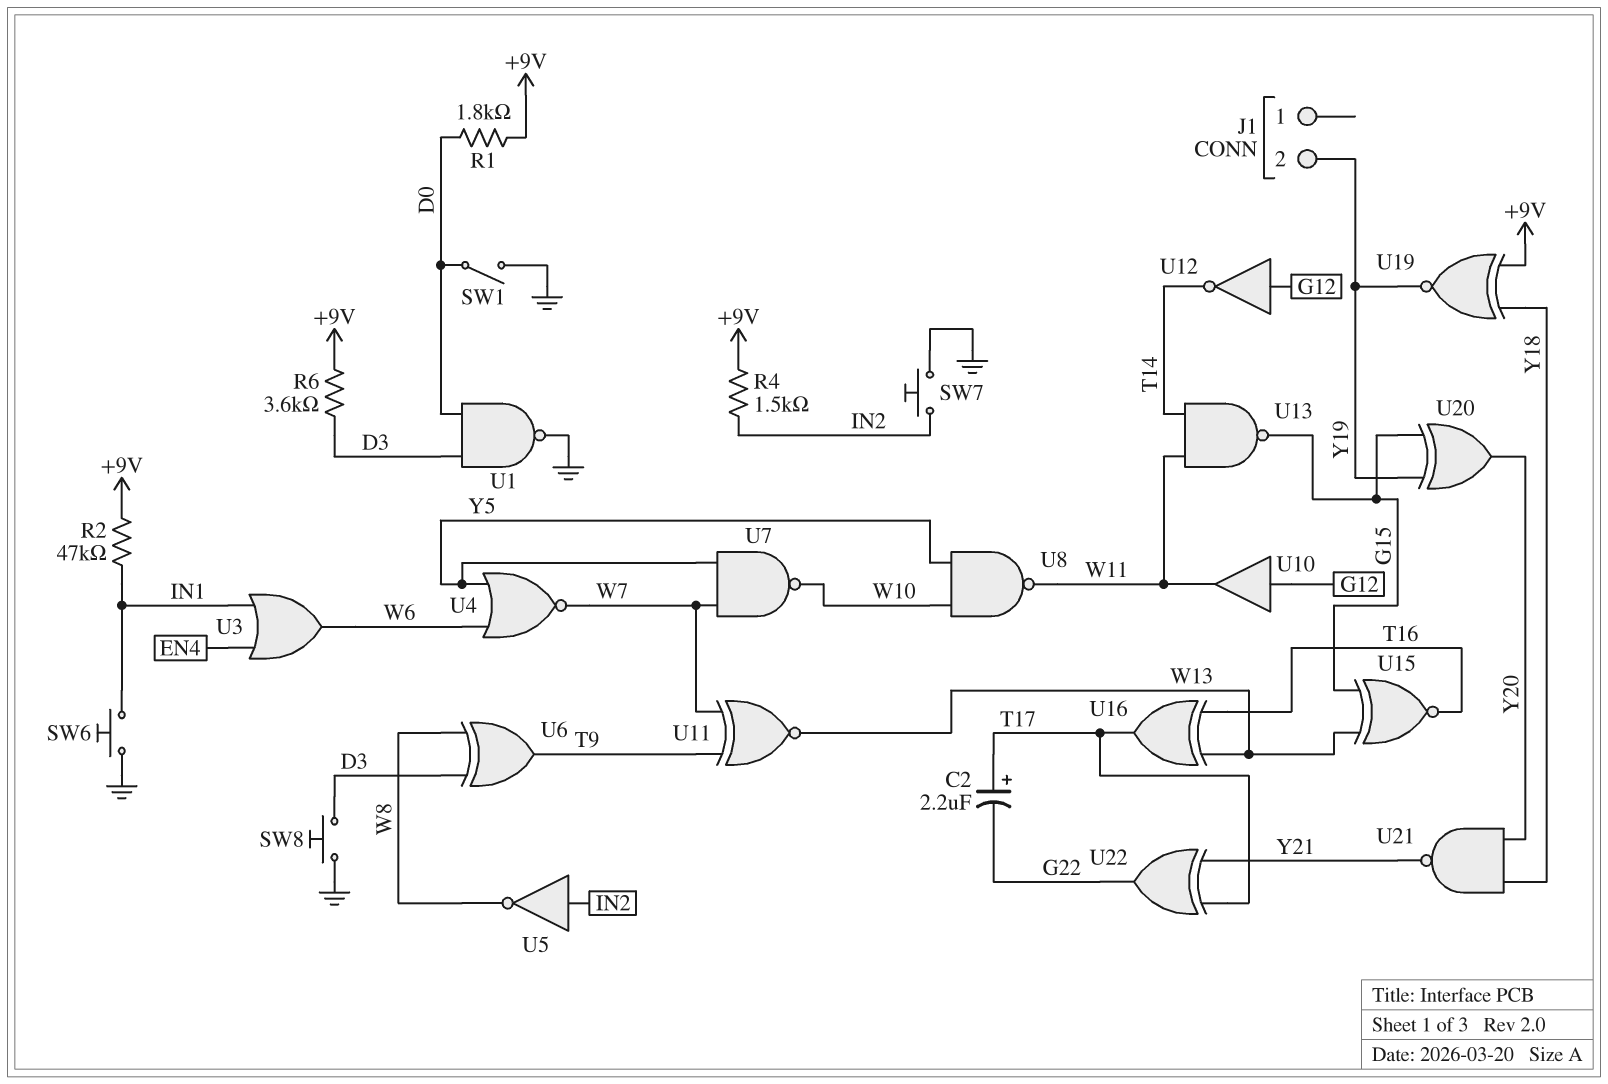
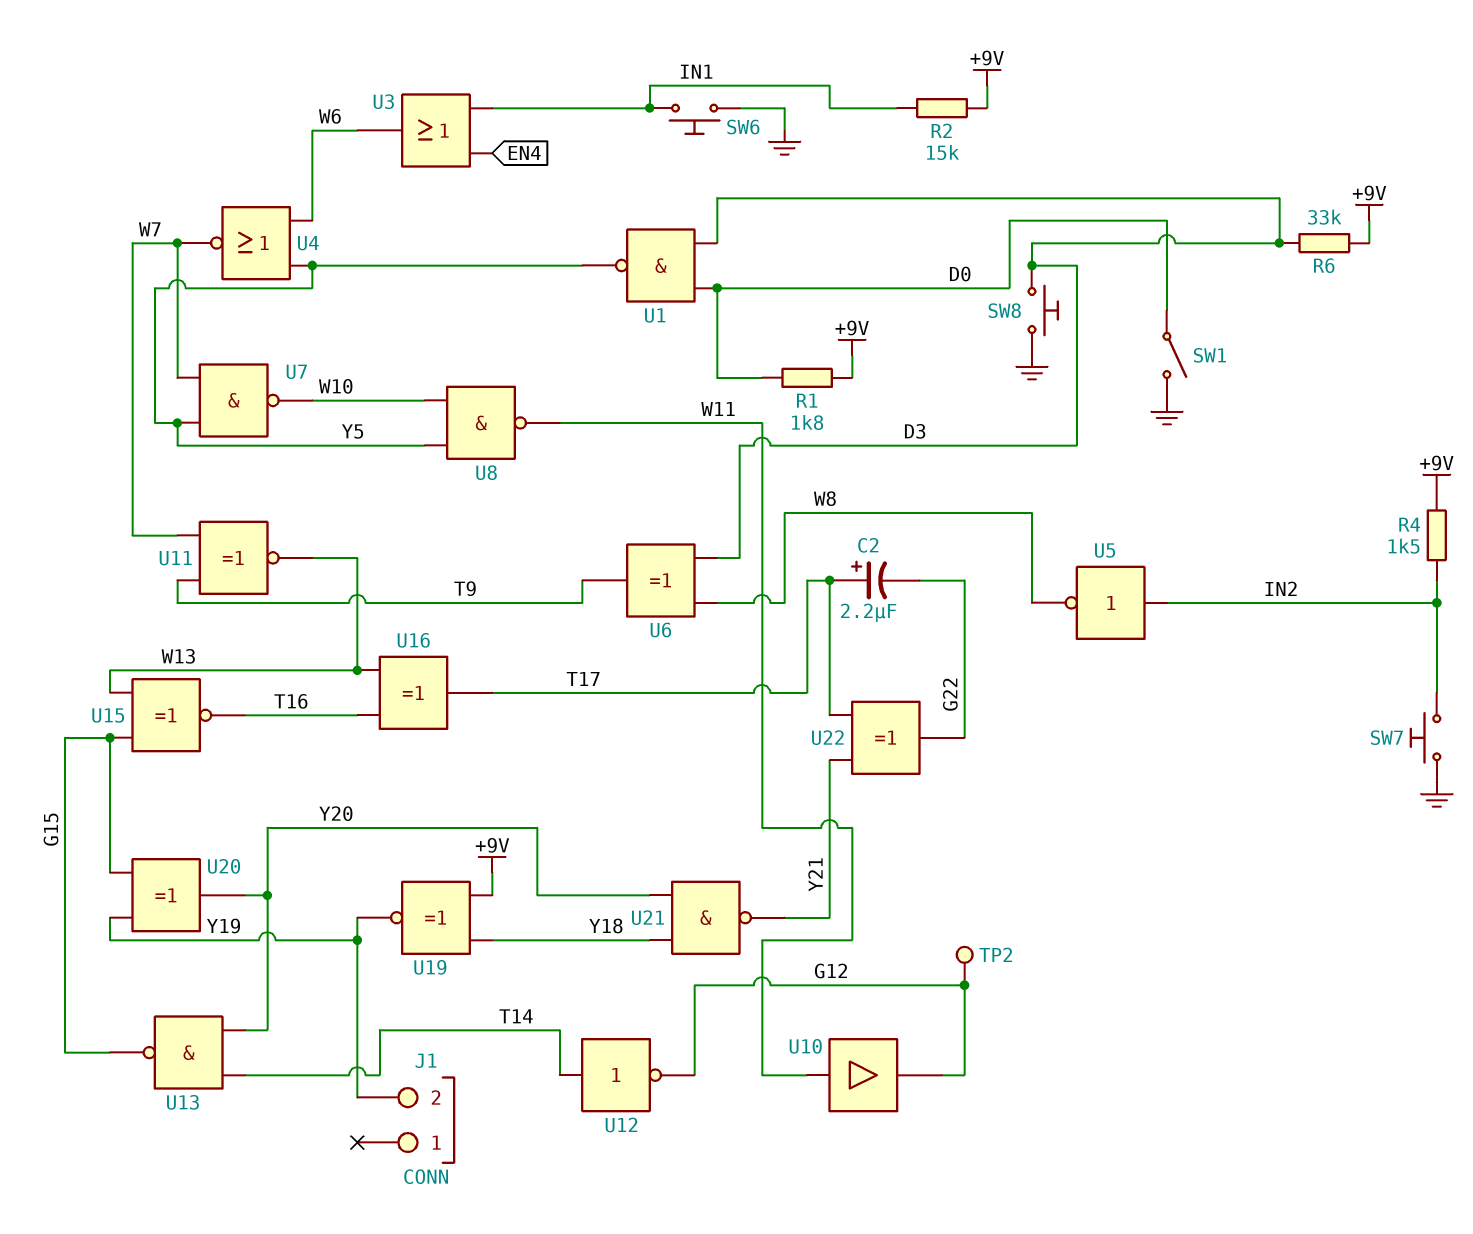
R2: 47k (+9V, IN1) -> 15k (+9V, IN1)
R6: 3.6k (+9V, D3) -> 33k (+9V, D3)
TP2: none -> test point (G12)
U1: NAND (in D0, in D3, out GND) -> NAND (in D0, in D3, out Y5)
U10: buffer (in G12, out W11) -> buffer (in W11, out G12)
U12: NOT (in G12, out T14) -> NOT (in T14, out G12)
U13: NAND (in T14, in W11, out G15) -> NAND (in T14, in Y20, out G15)

